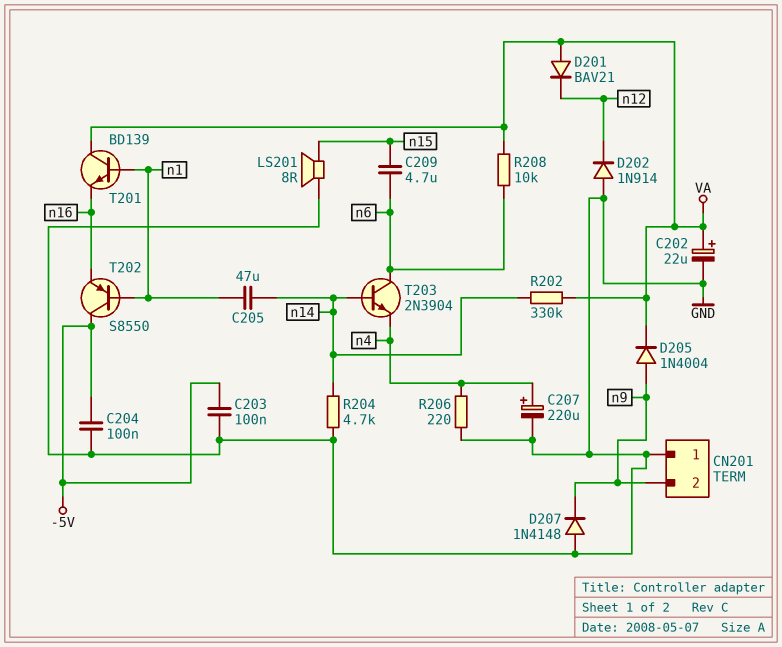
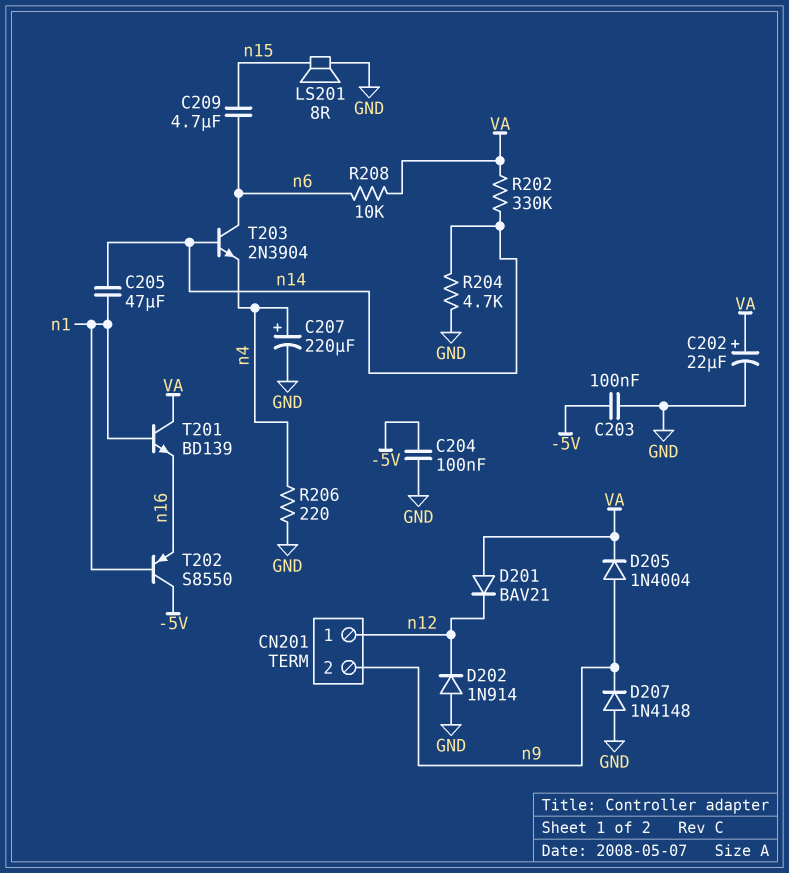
CN201 pin 1: GND -> n12

